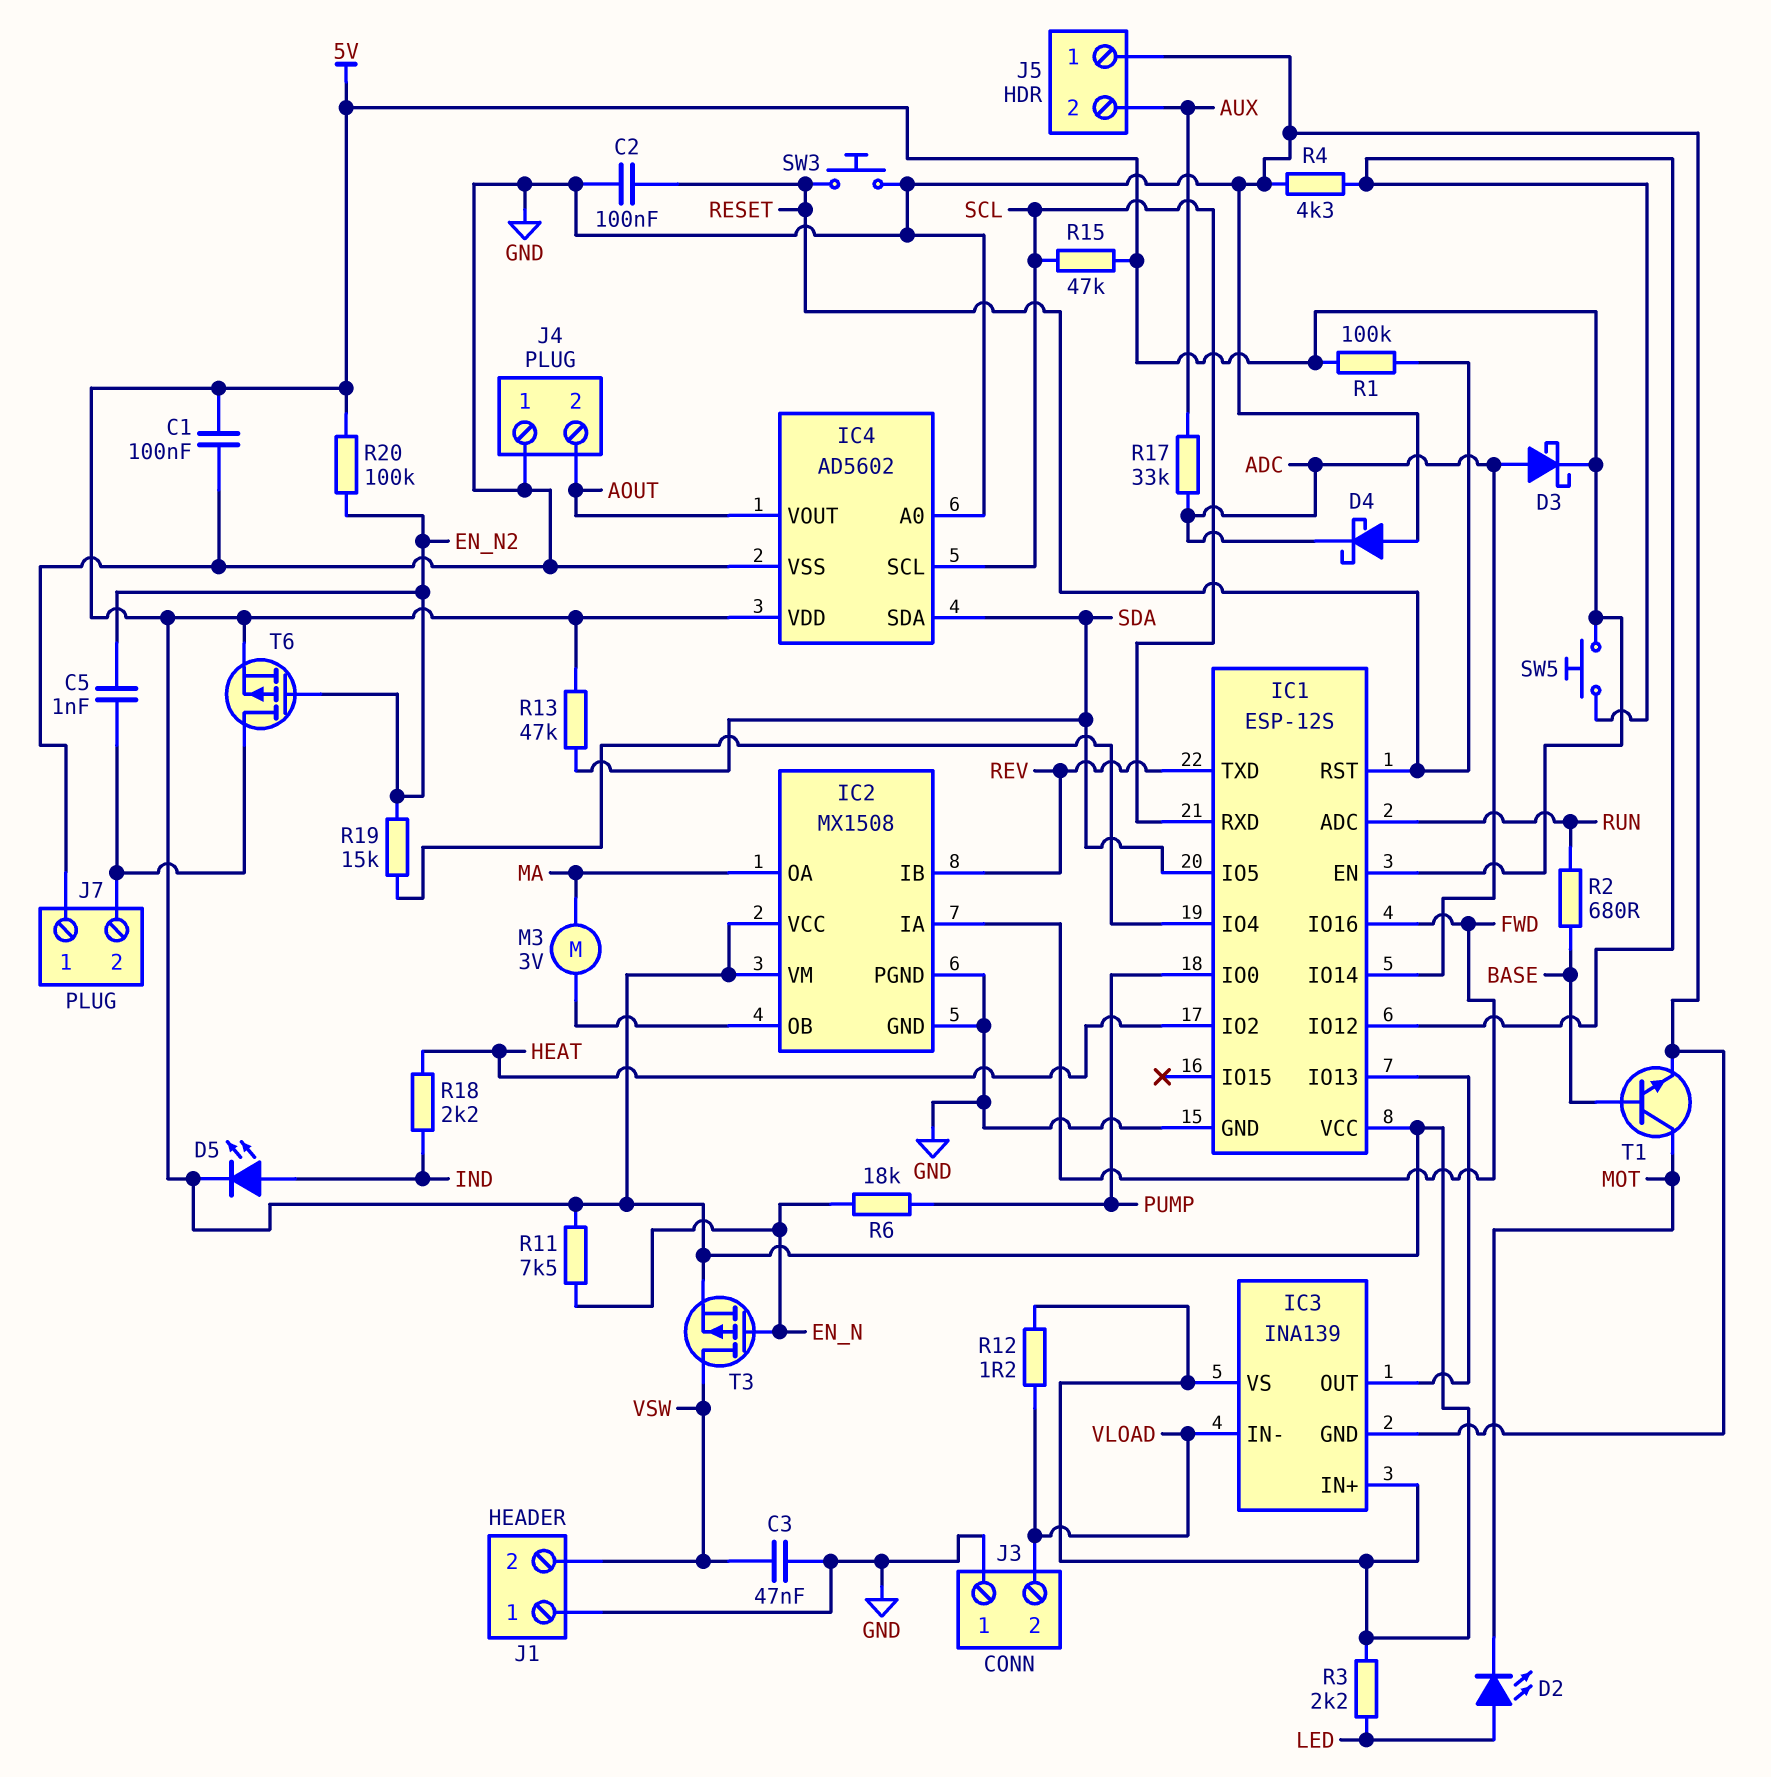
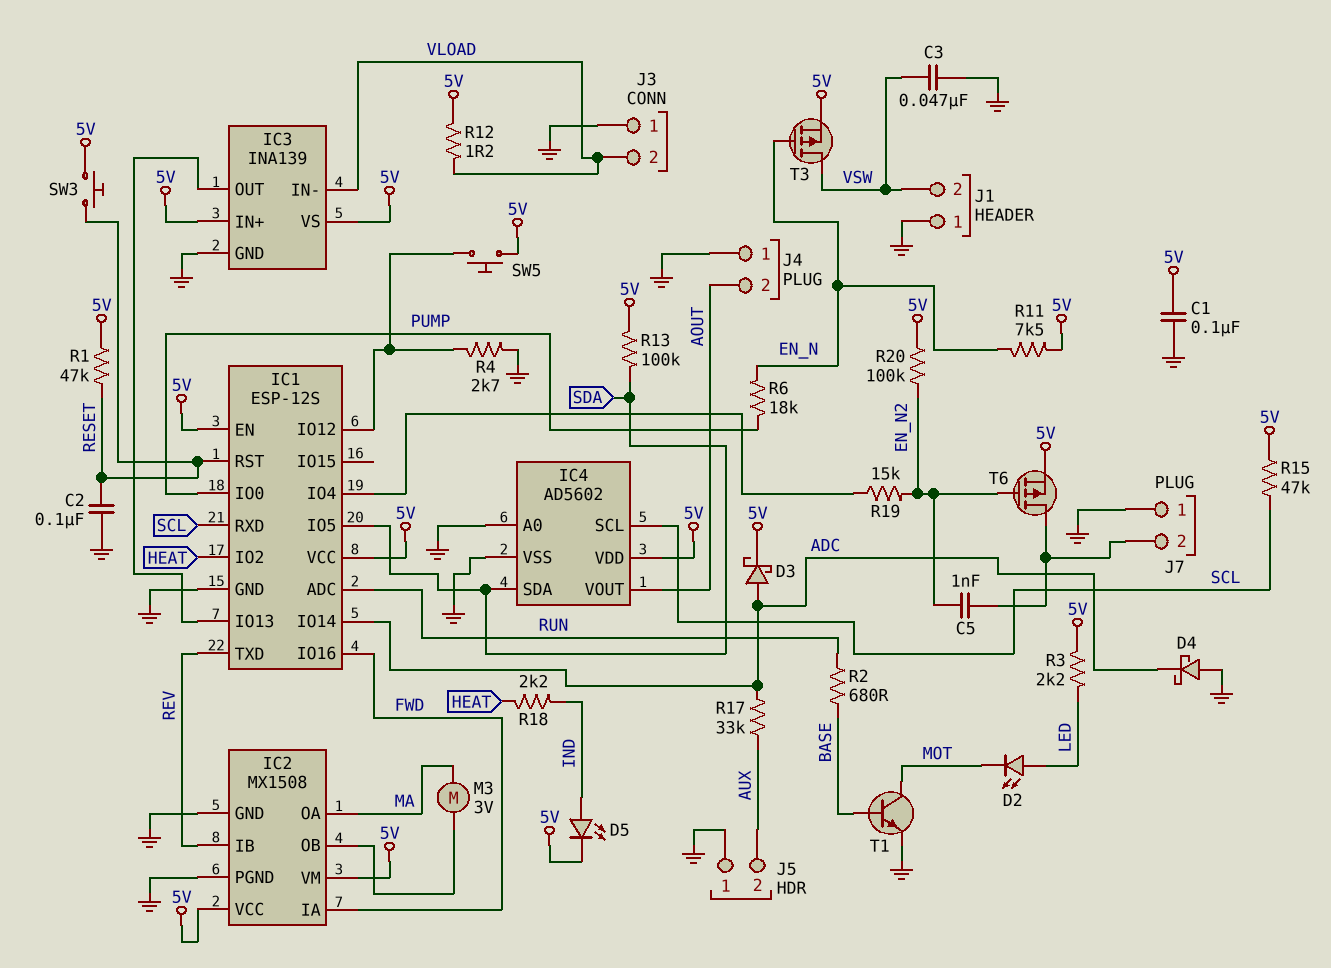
R1: 100k (5V, RESET) -> 47k (5V, RESET)
R4: 4.3k (GND, IC1/IO12) -> 2.7k (GND, IC1/IO12)
R13: 47k (5V, SDA) -> 100k (5V, SDA)
SW3: button (GND, RESET) -> button (5V, RESET)

